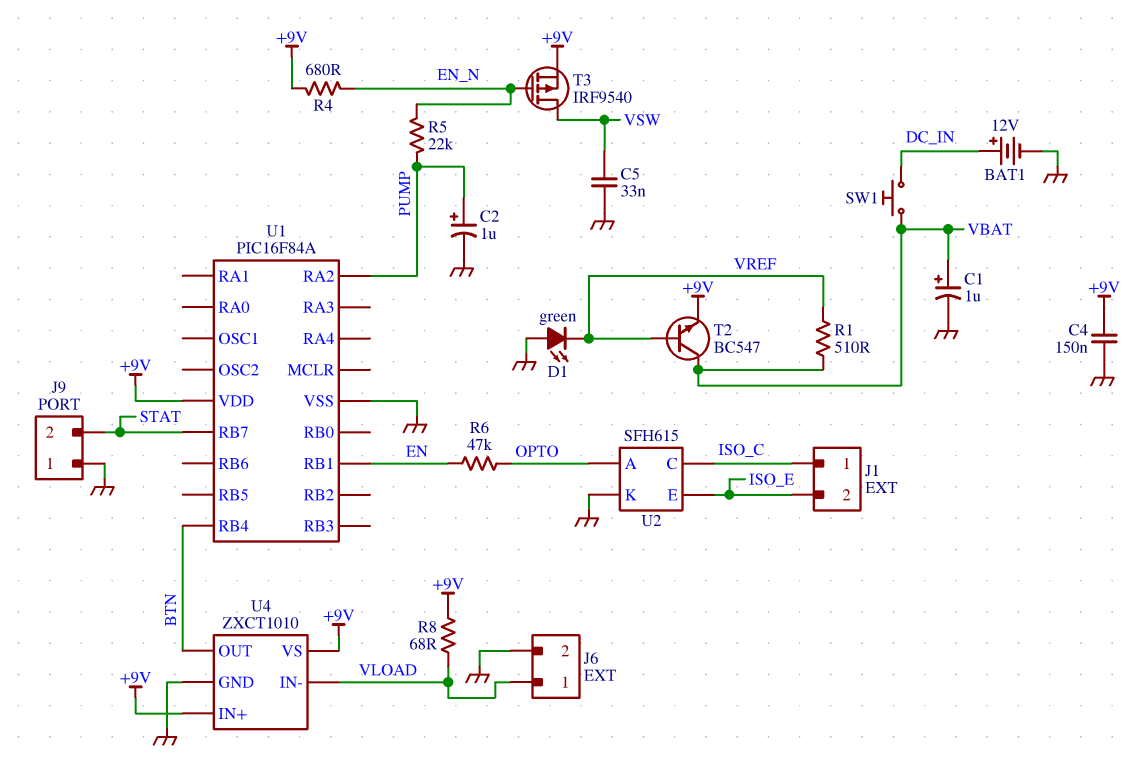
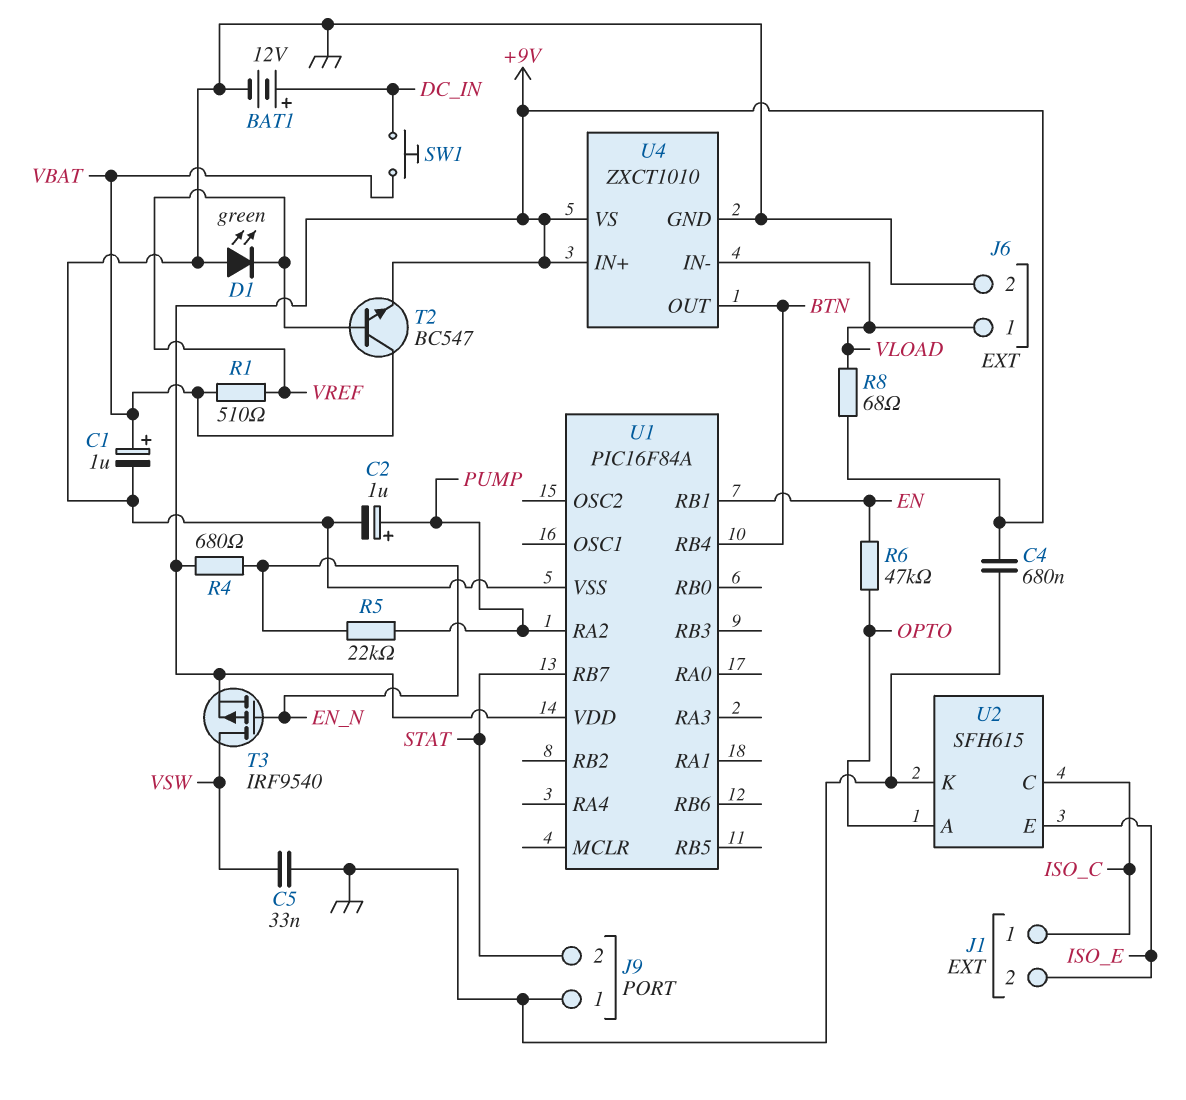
C4: 150nF (+9V, GND) -> 680nF (+9V, GND)

